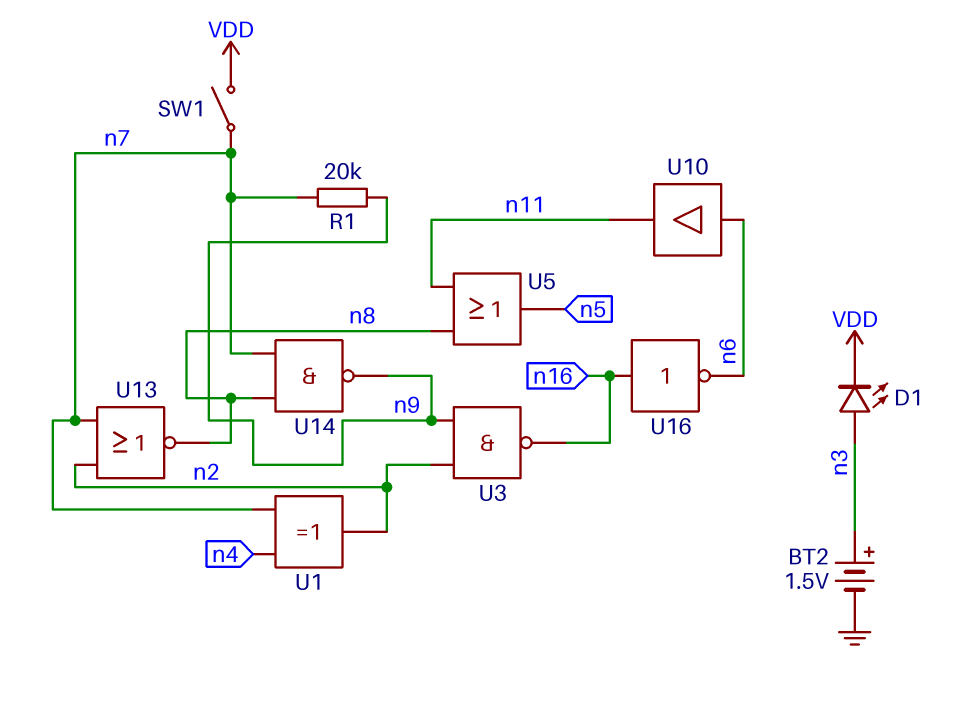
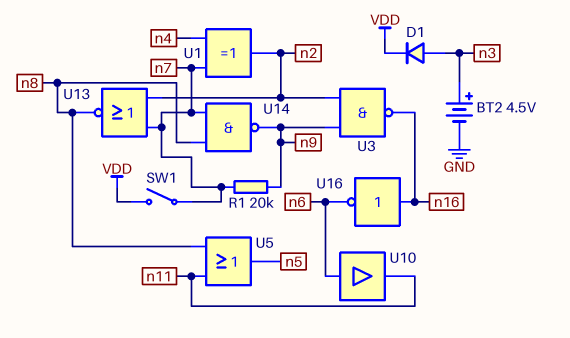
BT2: 1.5V (plus n3, minus GND) -> 4.5V (plus n3, minus GND)
D1: LED (A n3, K VDD) -> diode (A n3, K VDD)

